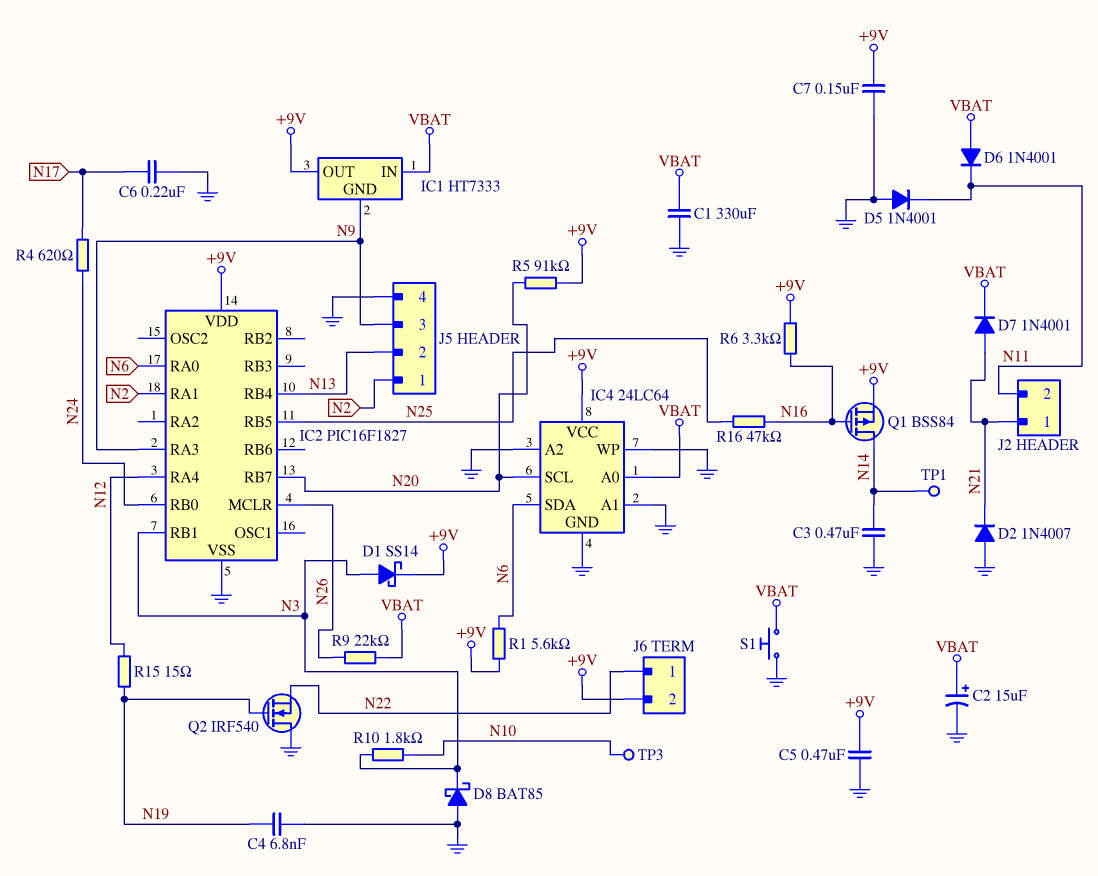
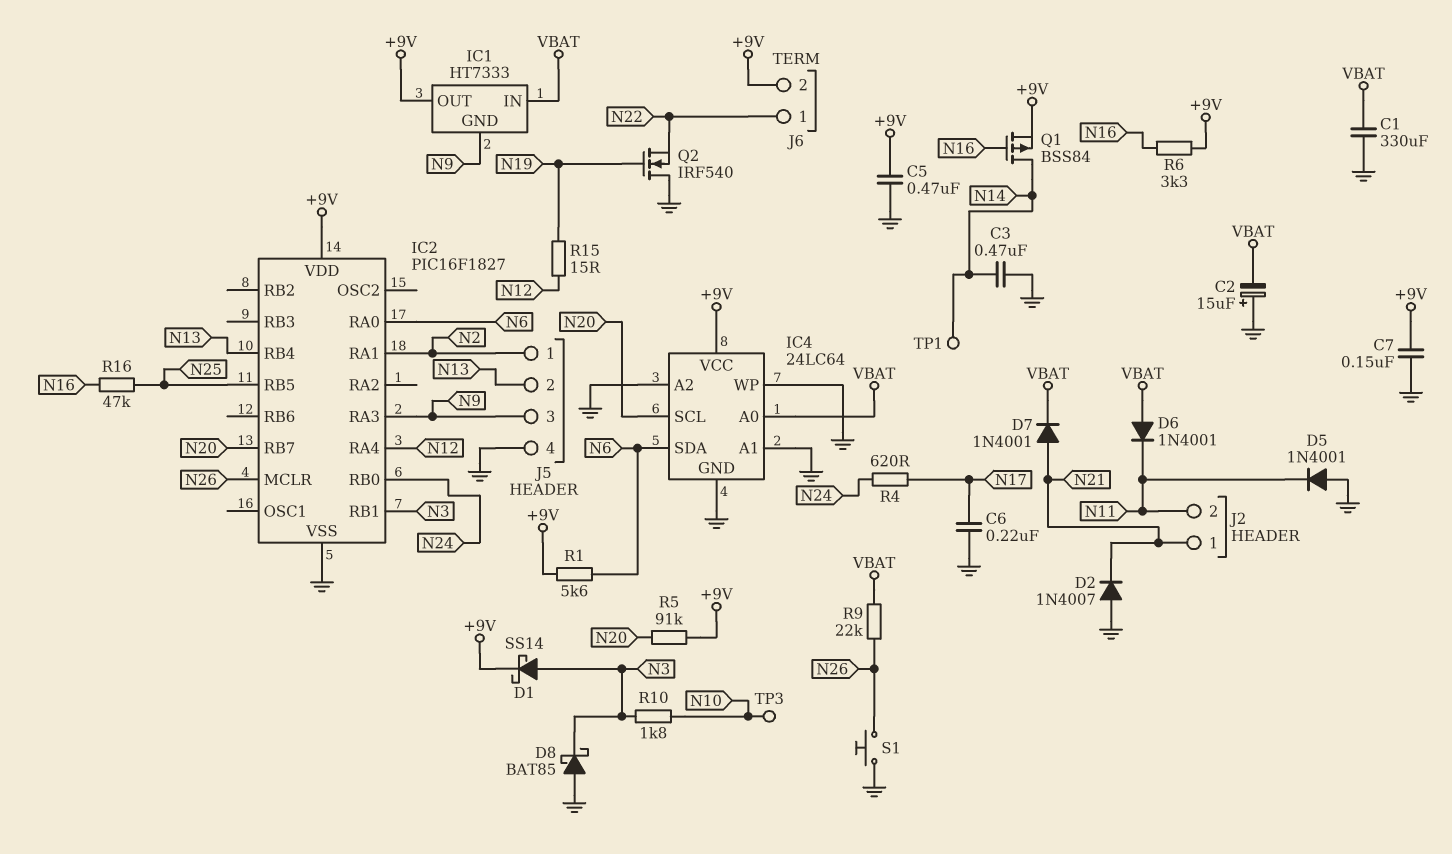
C2: 15uF (plus VBAT, minus GND) -> 15uF (plus GND, minus VBAT)
C4: 6.8nF (GND, N19) -> none
S1: button (GND, VBAT) -> button (GND, N26)

